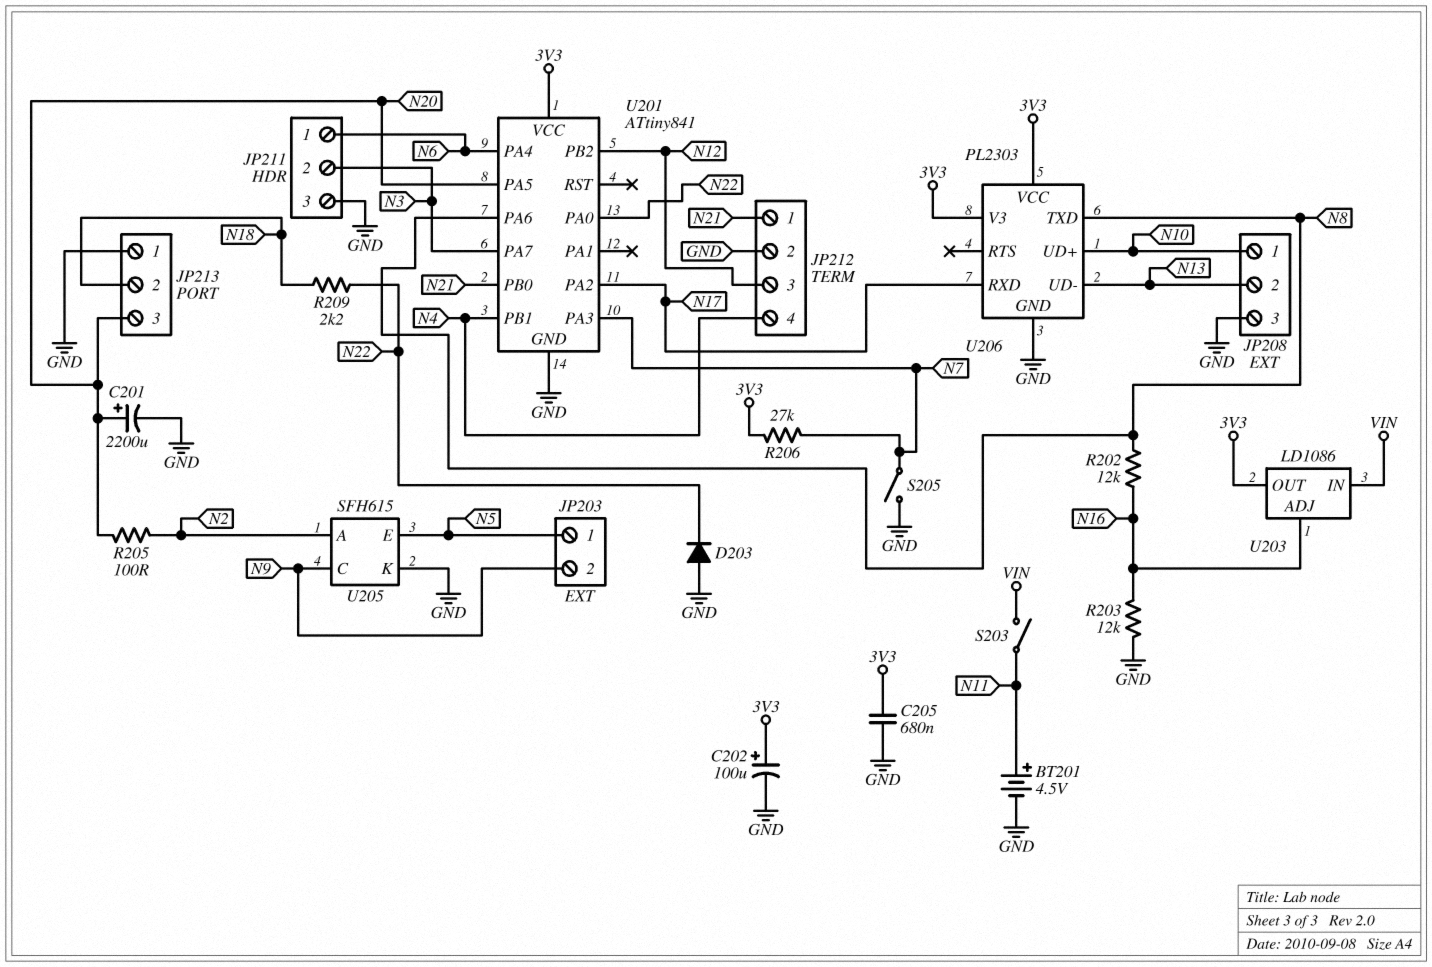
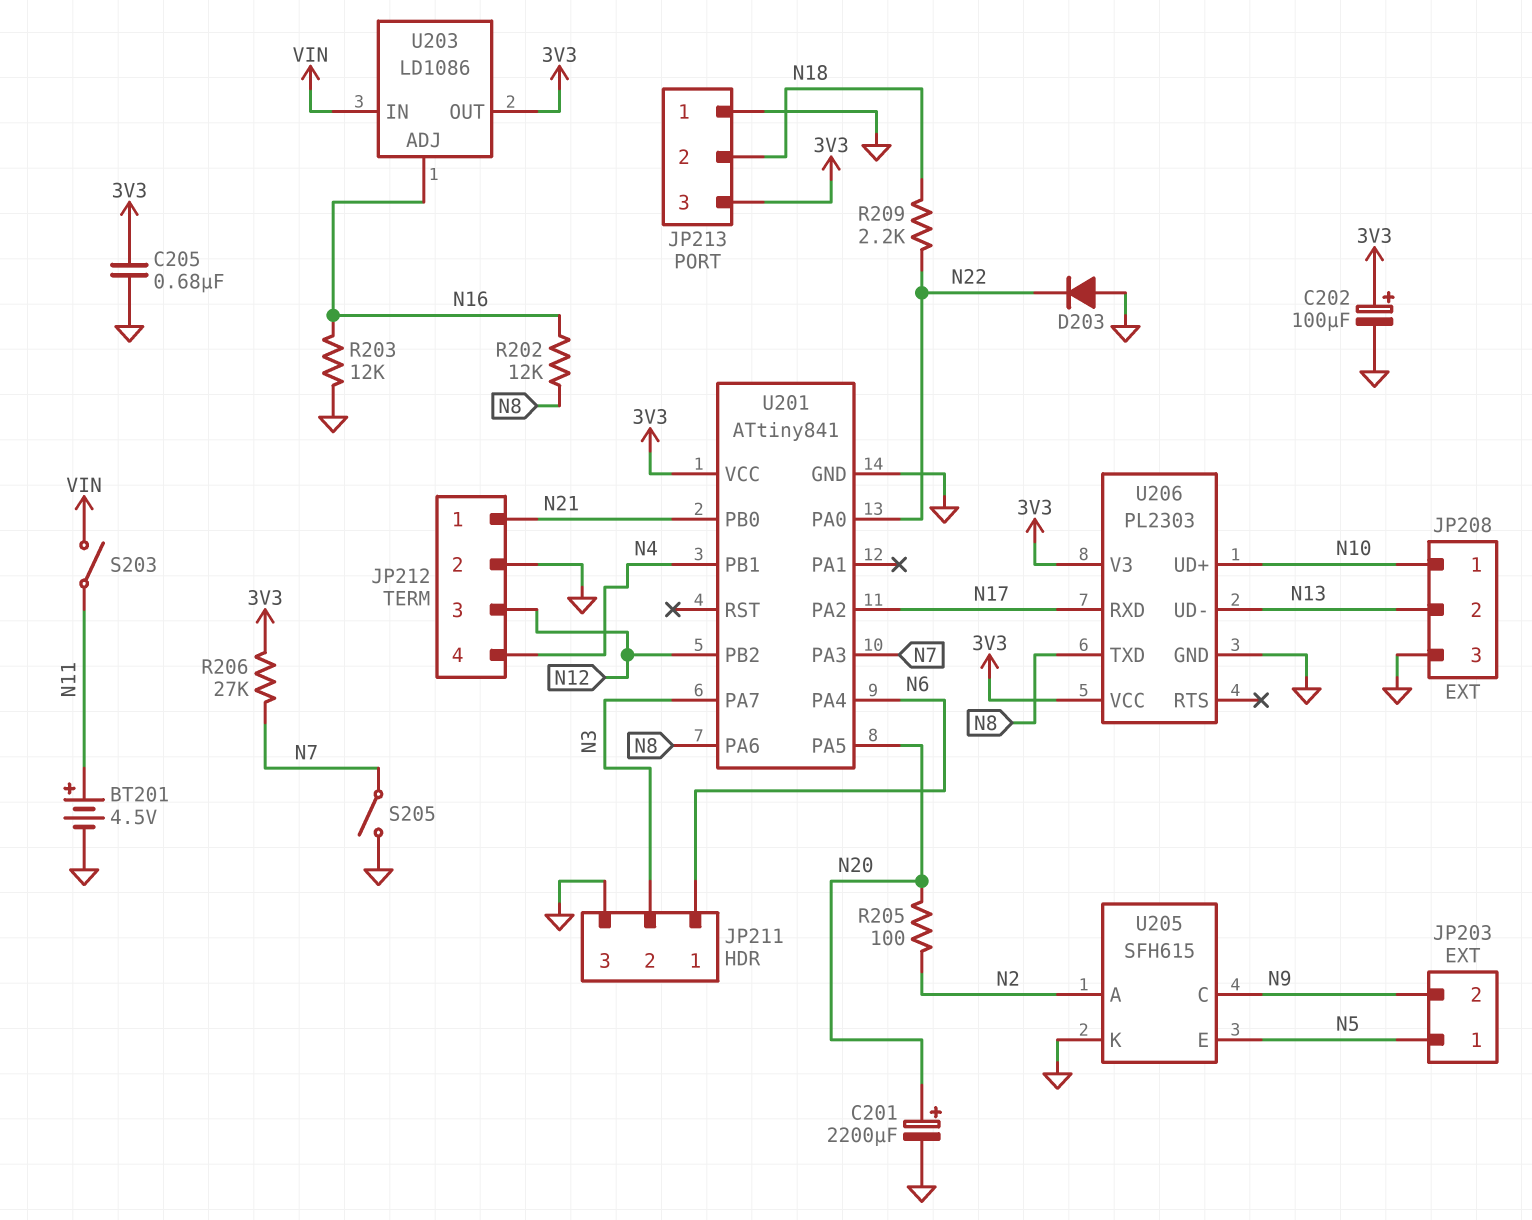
JP213 pin 3: N20 -> 3V3

